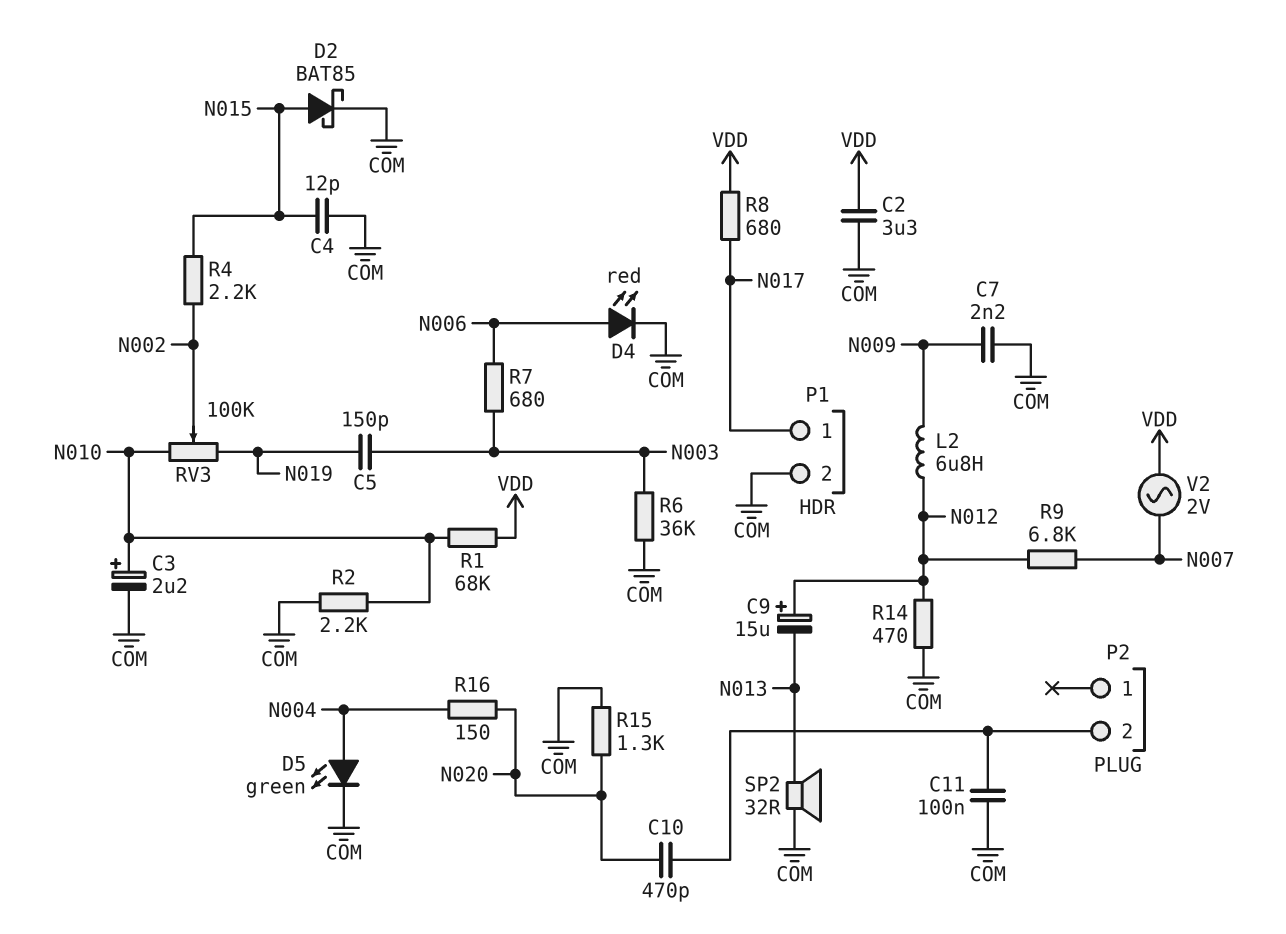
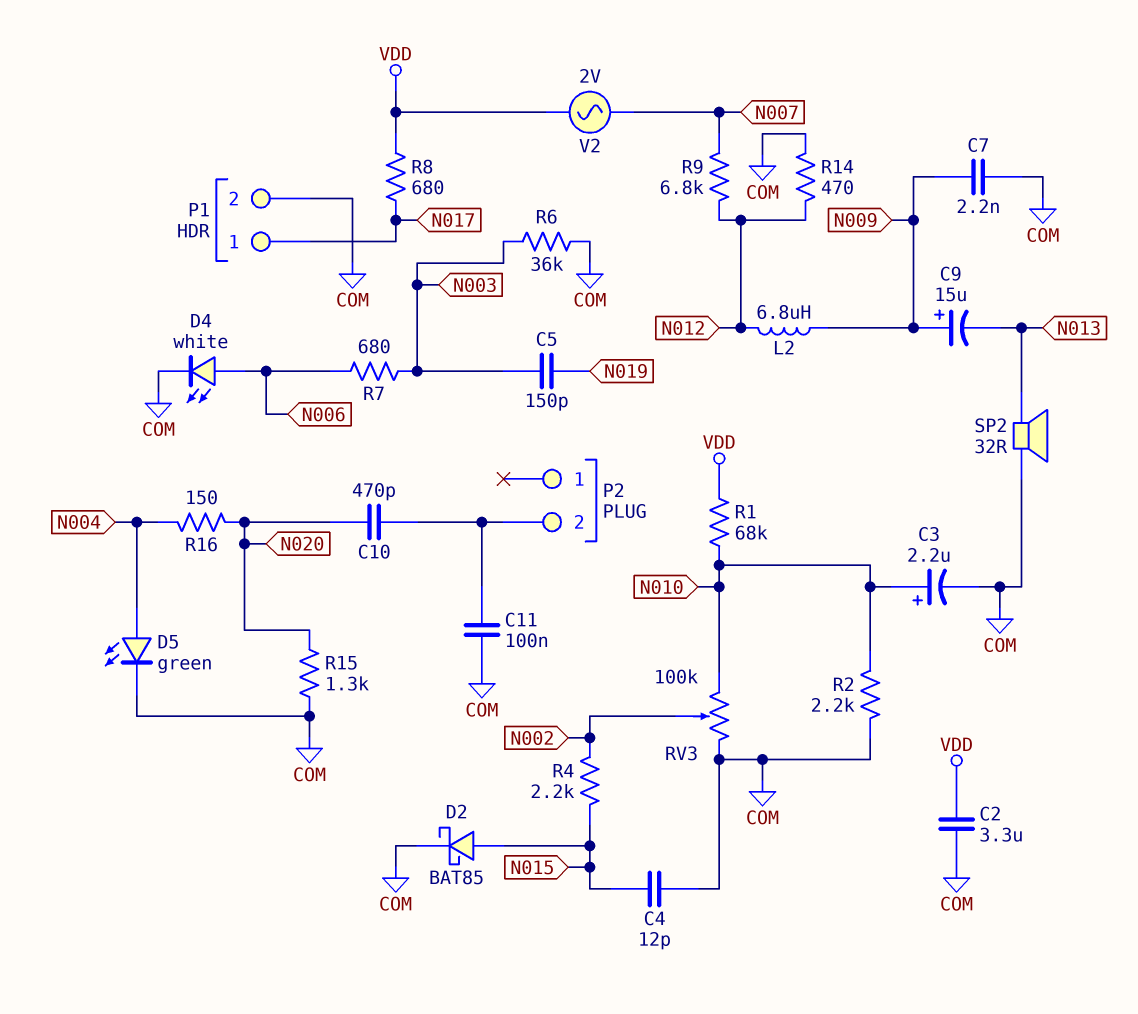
C9: 15uF (plus N012, minus N013) -> 15uF (plus N009, minus N013)
D4: LED red (A N006, K COM) -> LED white (A N006, K COM)
RV3: 100k (N010, N019, wiper N002) -> 100k (COM, N010, wiper N002)

